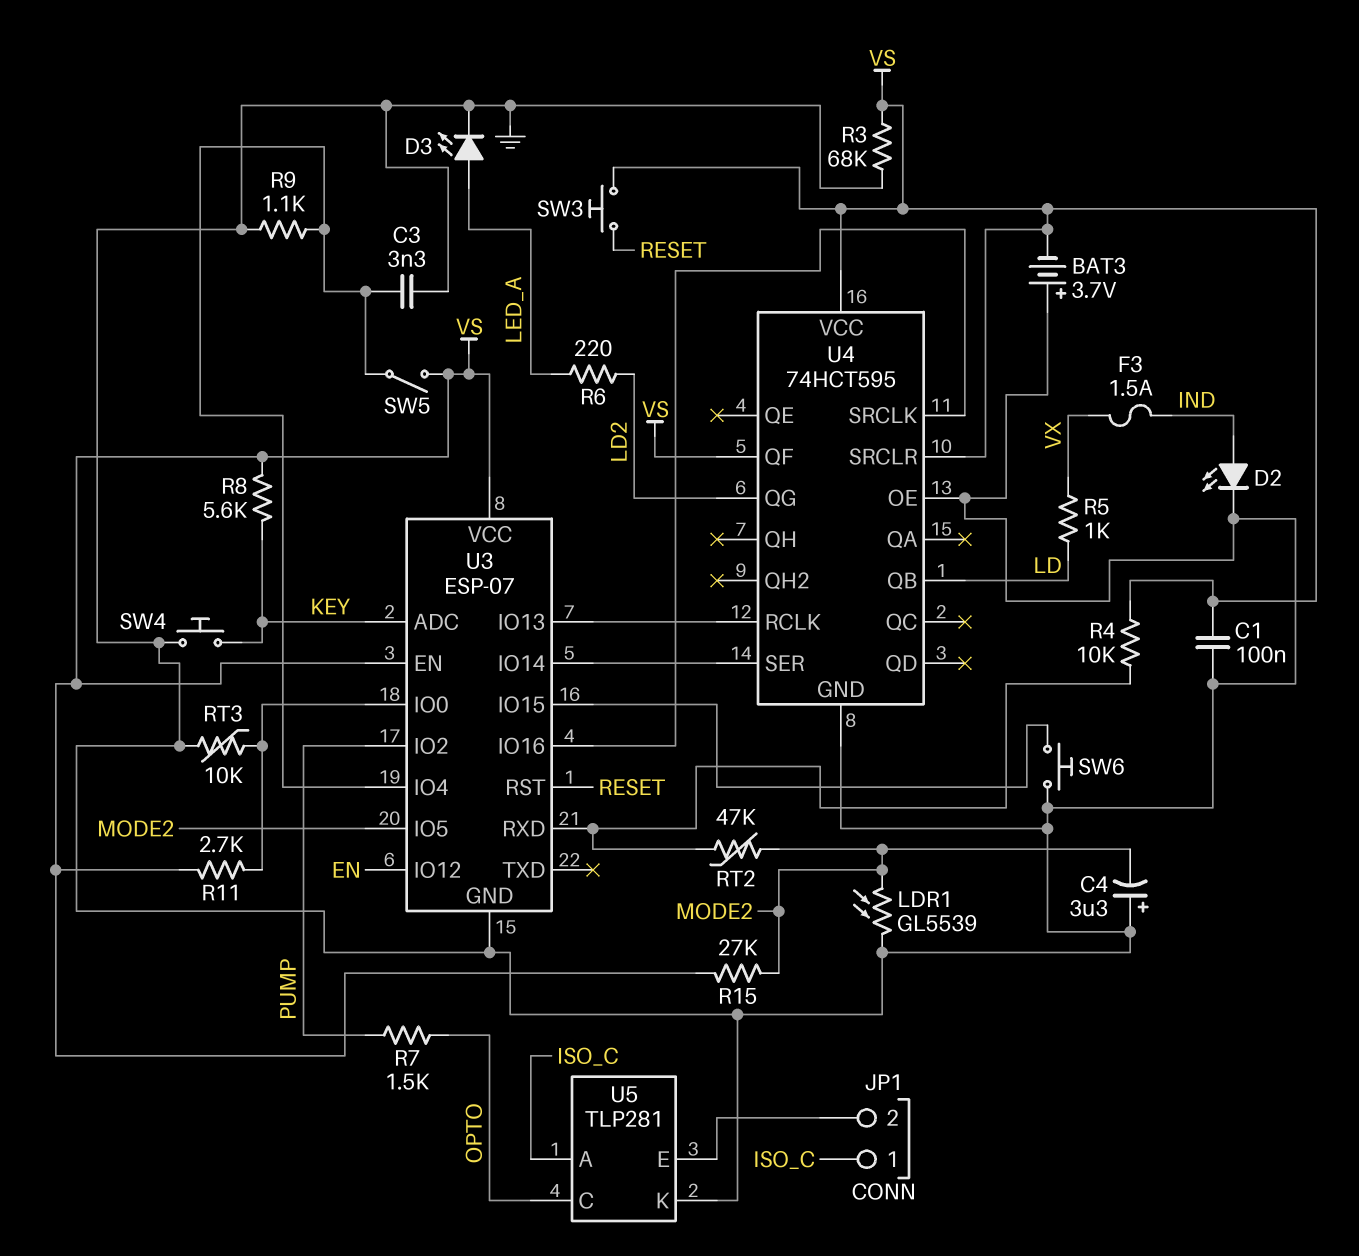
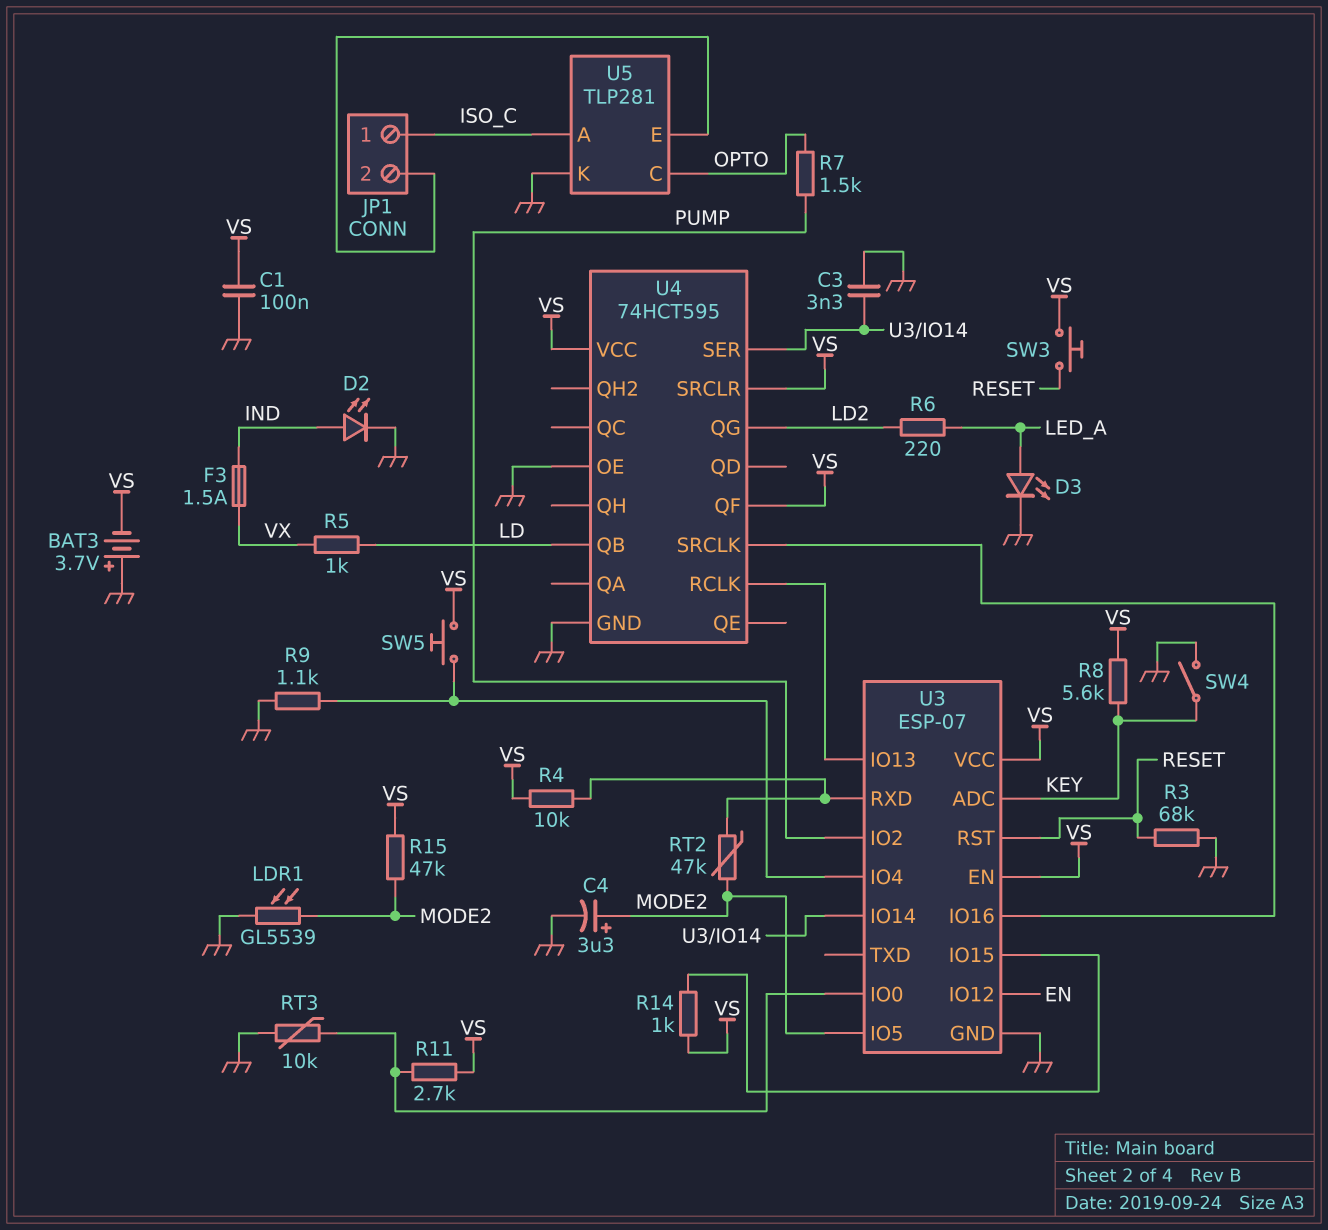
C3: 3.3nF (GND, U3/IO4) -> 3.3nF (GND, U3/IO14)
C4: 3.3uF (plus GND, minus MODE2) -> 3.3uF (plus MODE2, minus GND)
R3: 68k (GND, VS) -> 68k (GND, RESET)
R14: none -> 1k (U3/IO15, VS)
R15: 27k (MODE2, VS) -> 47k (MODE2, VS)
SW4: button (GND, KEY) -> switch (GND, KEY)
SW5: switch (U3/IO4, VS) -> button (U3/IO4, VS)
SW6: button (GND, U3/IO15) -> none

